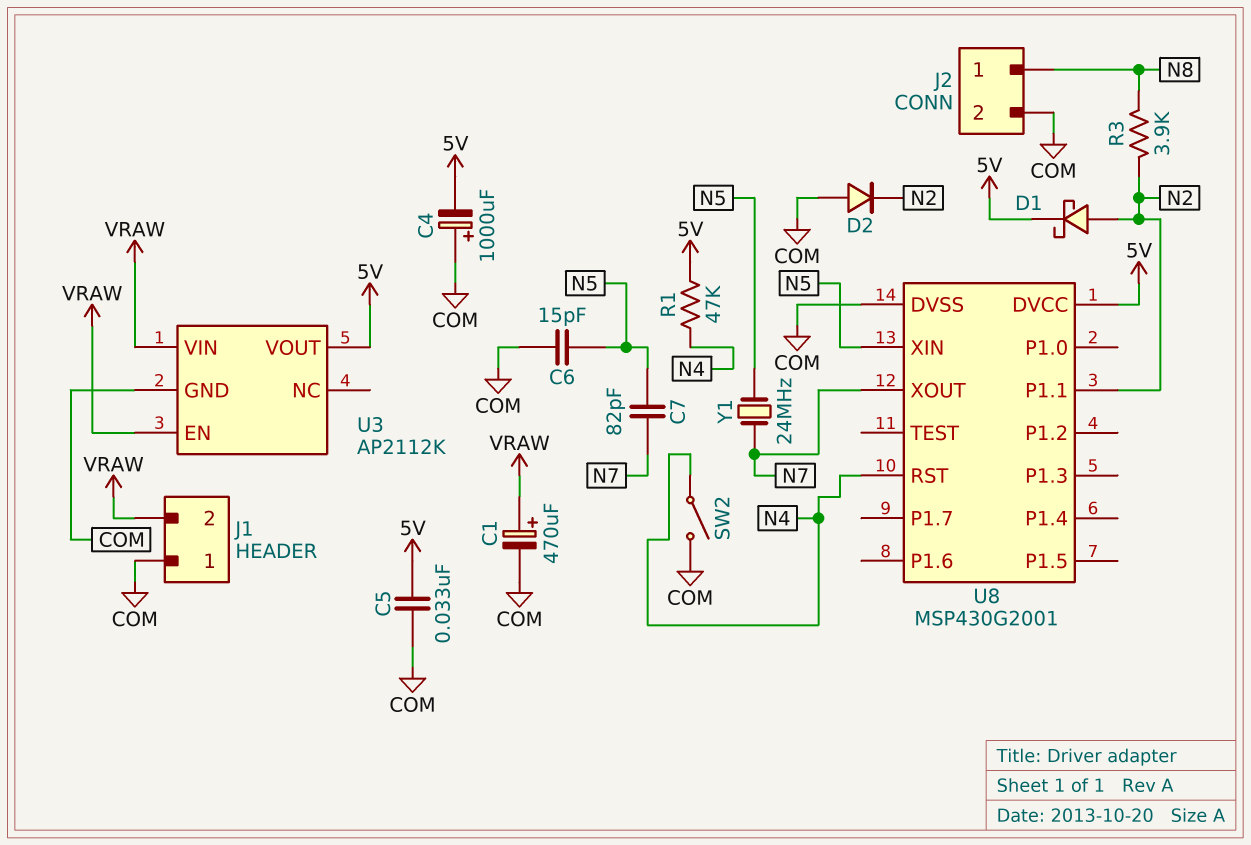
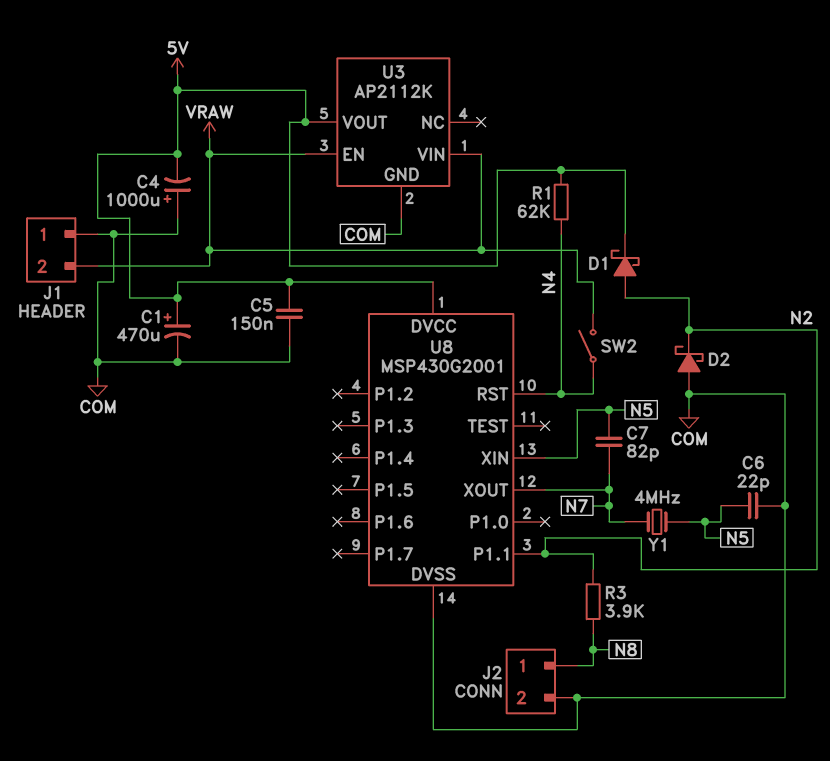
C1: 470uF (plus VRAW, minus COM) -> 470uF (plus 5V, minus COM)
C5: 33nF (5V, COM) -> 150nF (5V, COM)
C6: 15pF (COM, N5) -> 22pF (COM, N5)
D2: diode (A COM, K N2) -> schottky (A COM, K N2)
R1: 47k (5V, N4) -> 62k (5V, N4)
SW2: switch (COM, N4) -> switch (N4, VRAW)
Y1: 24MHz (N5, N7) -> 4MHz (N5, N7)

